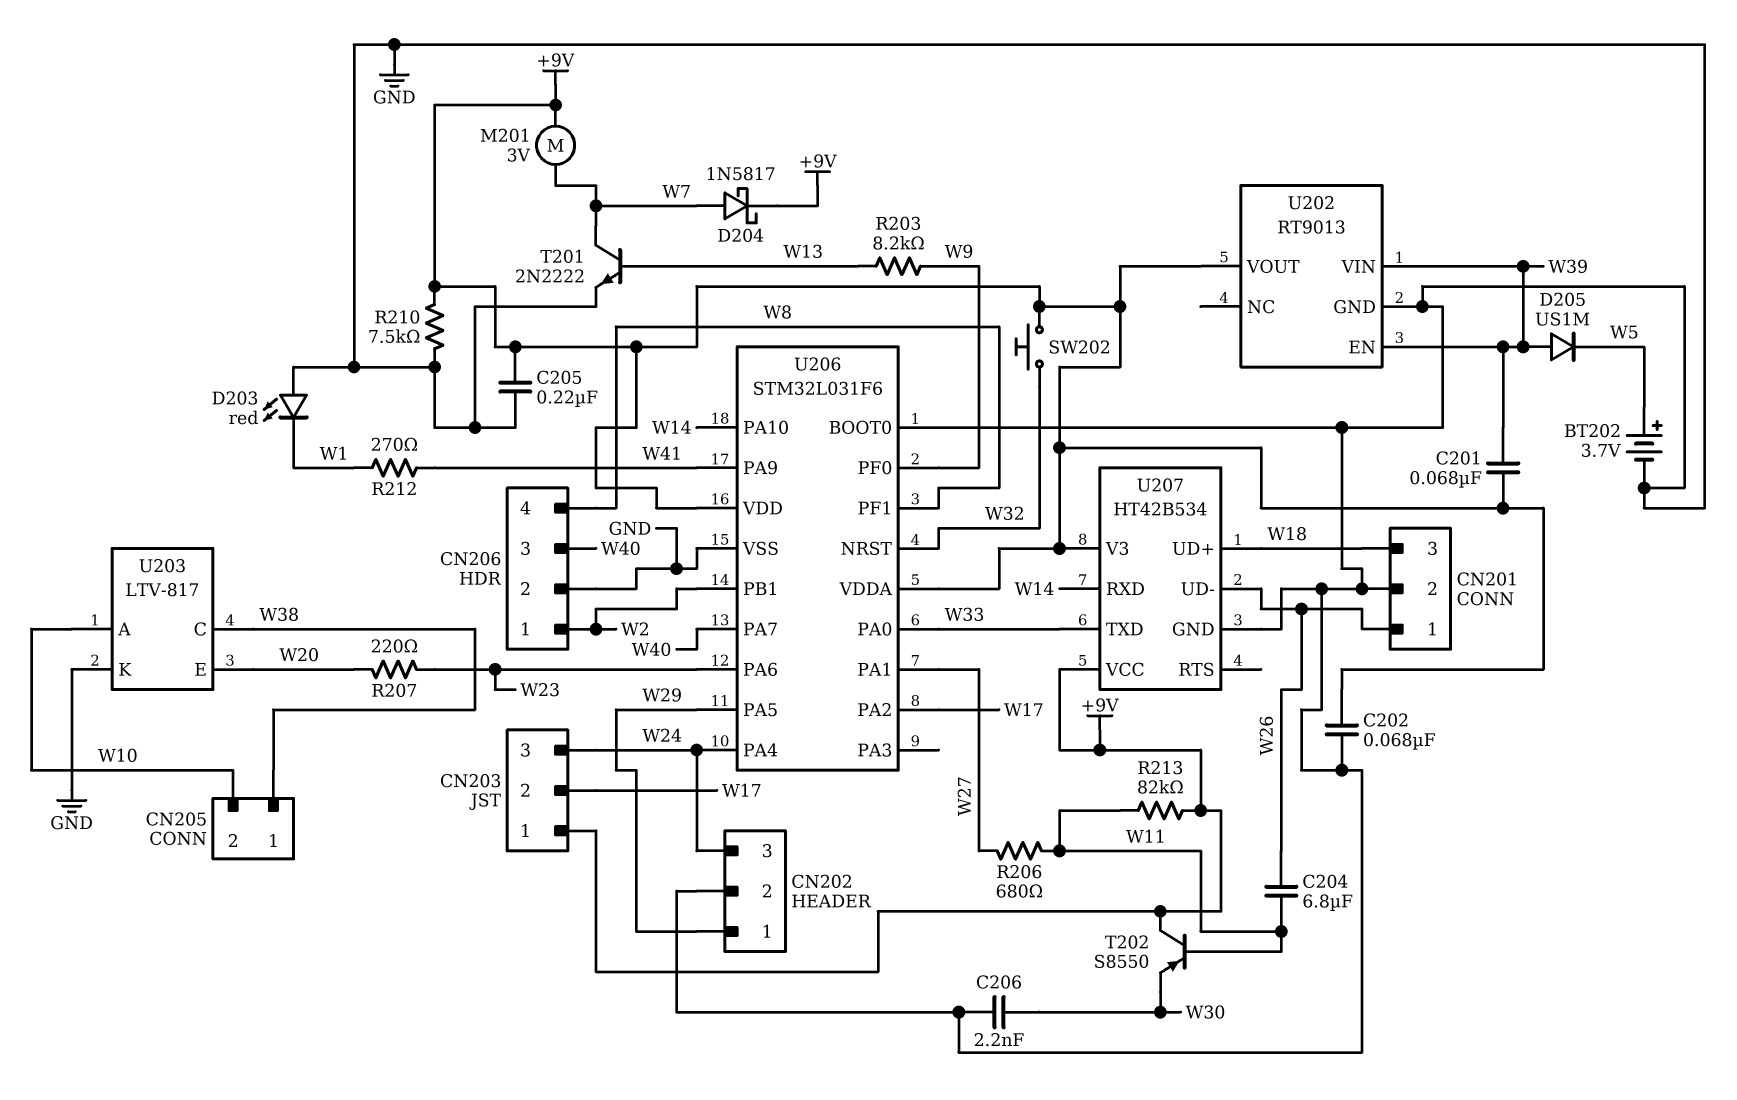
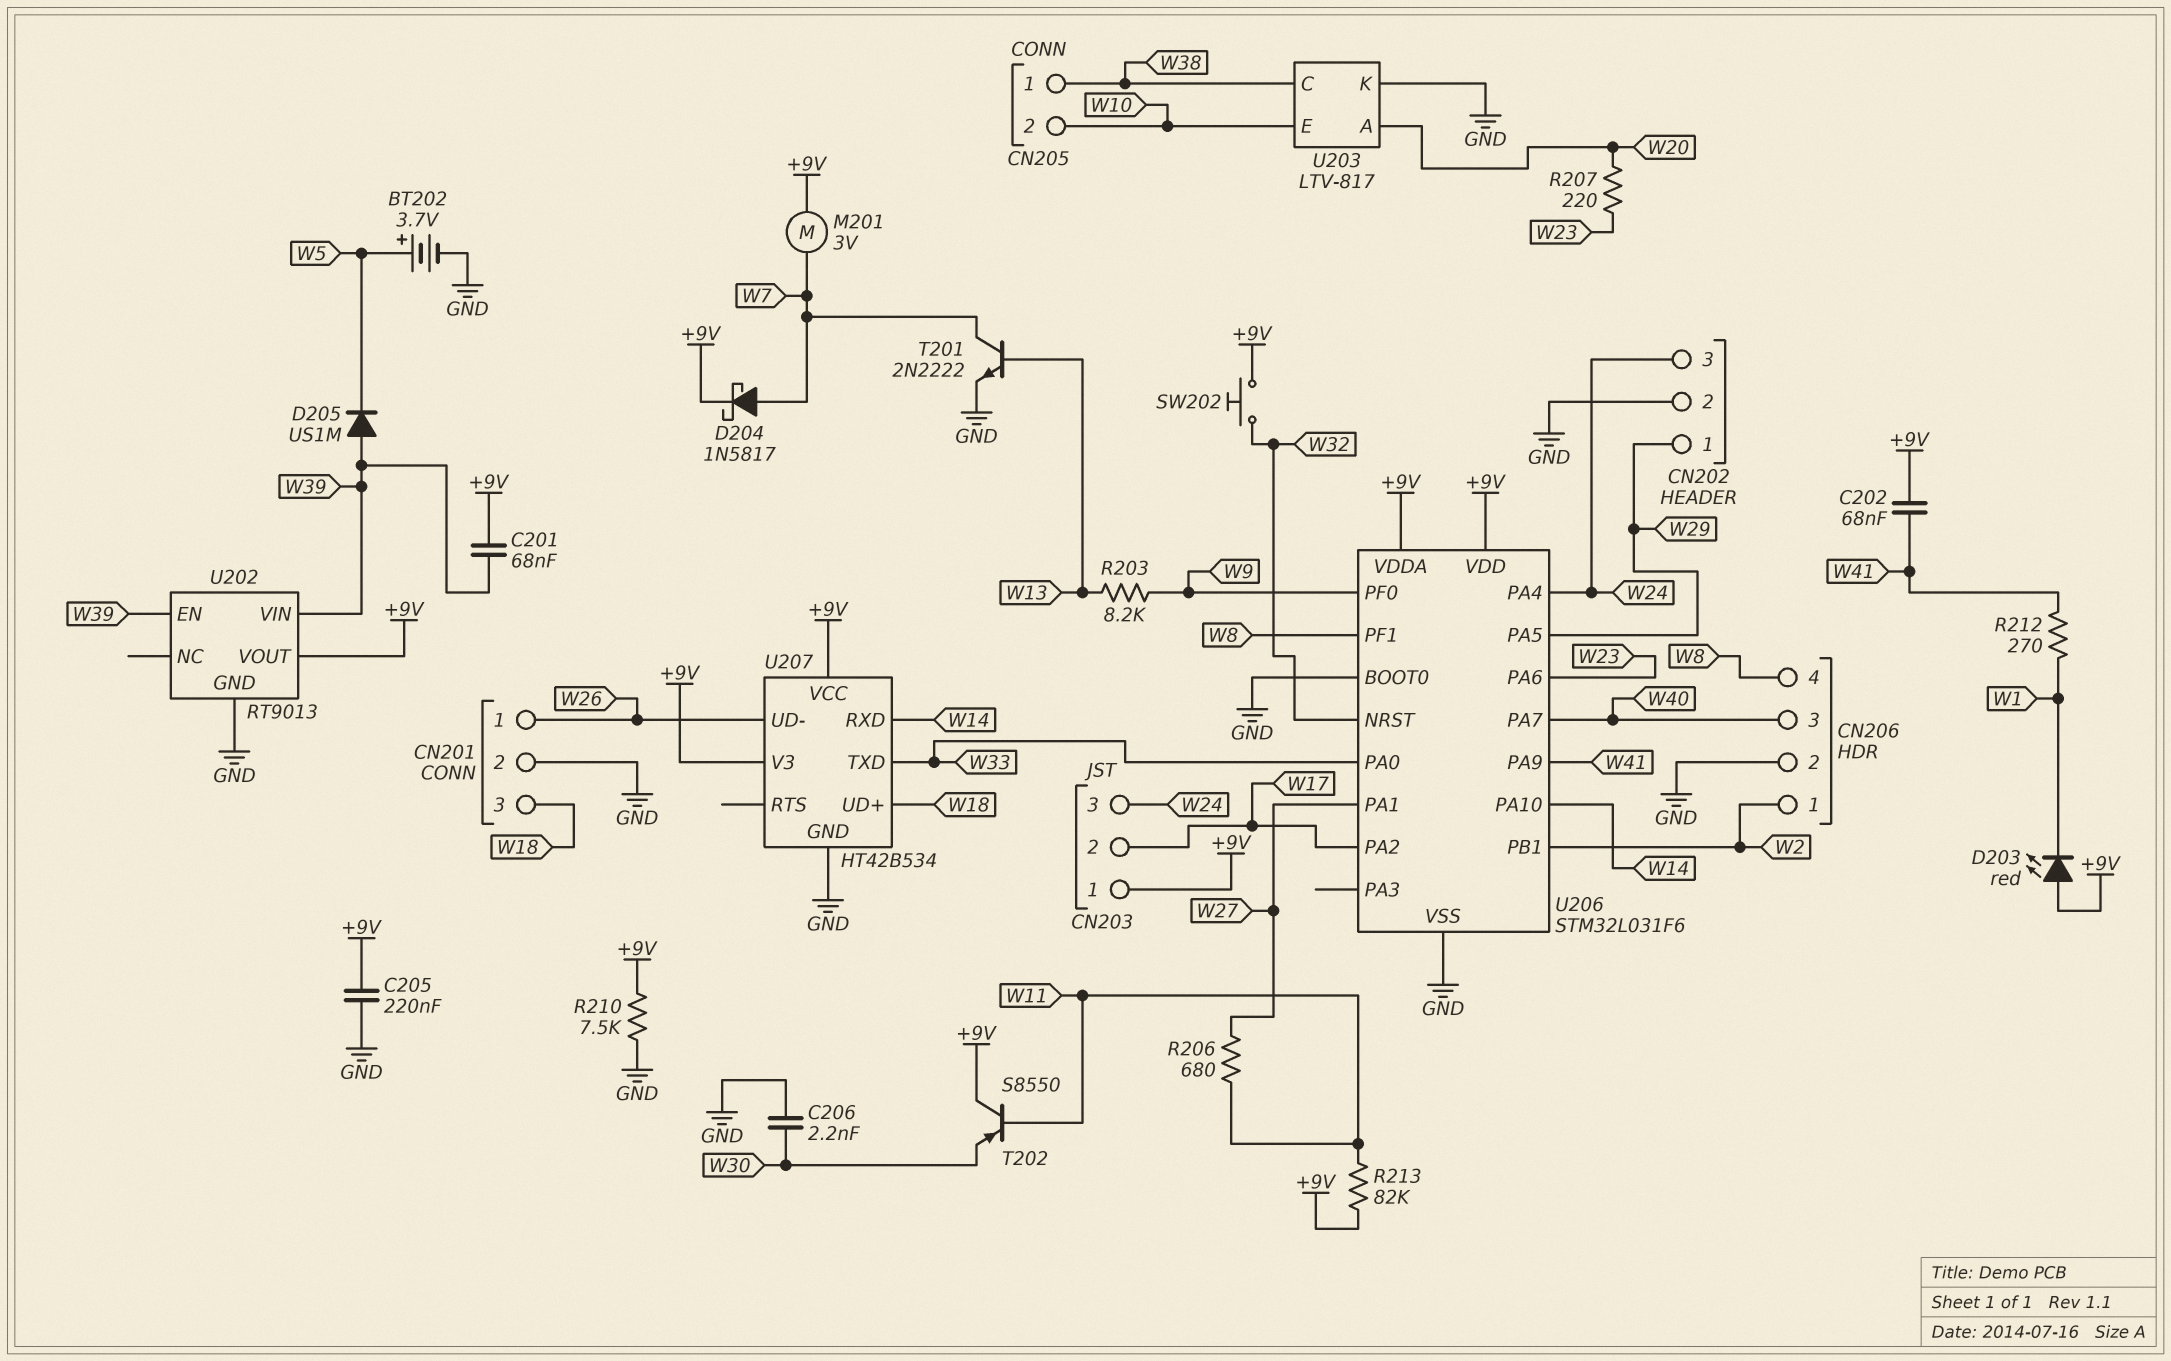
C202: 68nF (+9V, GND) -> 68nF (+9V, W41)
C204: 6.8uF (W11, W26) -> none
D203: LED red (A GND, K W1) -> LED red (A +9V, K W1)
U203 pin A: W10 -> W20
U203 pin E: W20 -> W10

